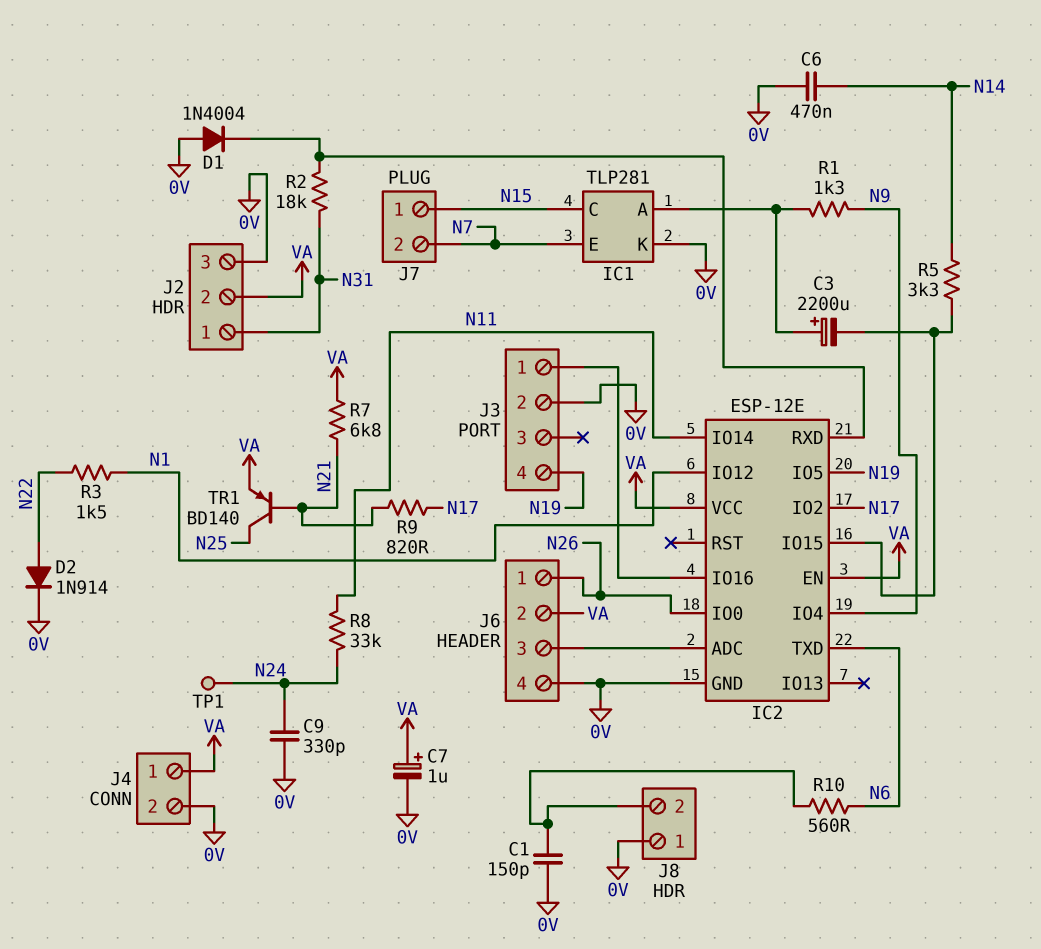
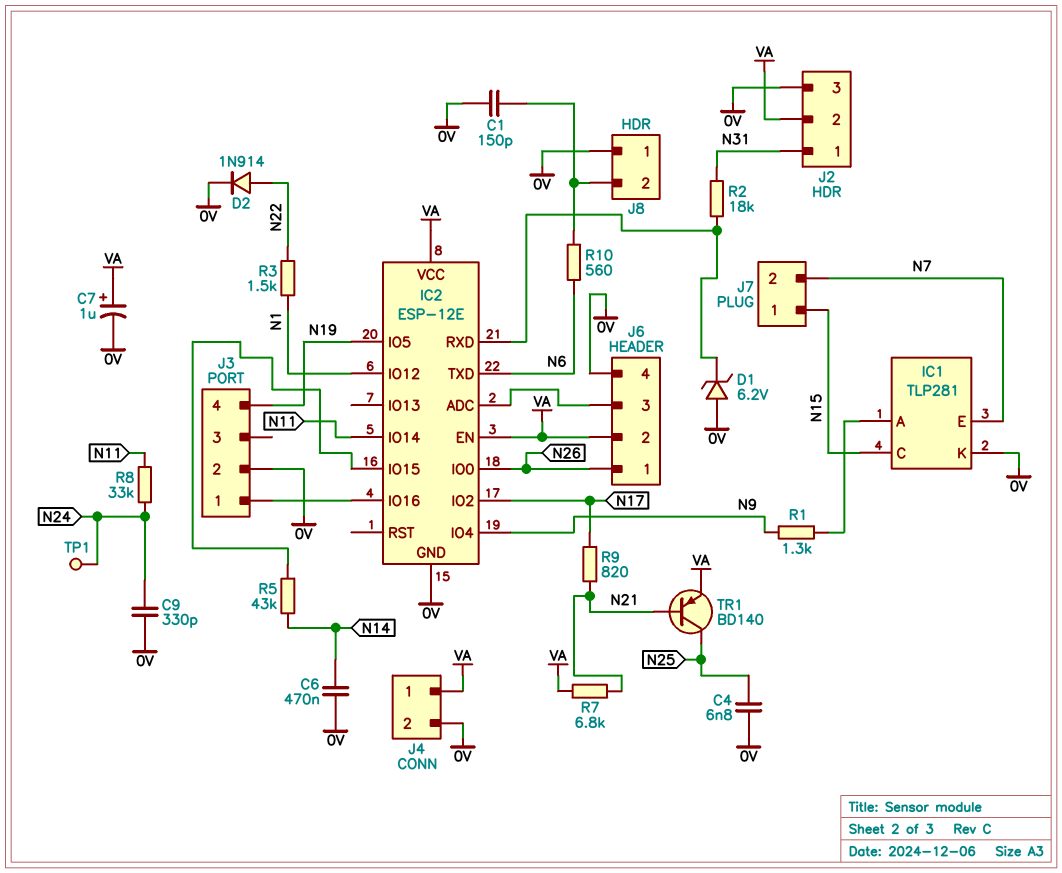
C3: 2200uF (plus IC1/A, minus IC2/IO15) -> none
C4: none -> 6.8nF (0V, N25)
D1: diode 1N4004 (A 0V, K IC2/RXD) -> zener 6.2V (A 0V, K IC2/RXD)
R5: 3.3k (IC2/IO15, N14) -> 43k (IC2/IO15, N14)

